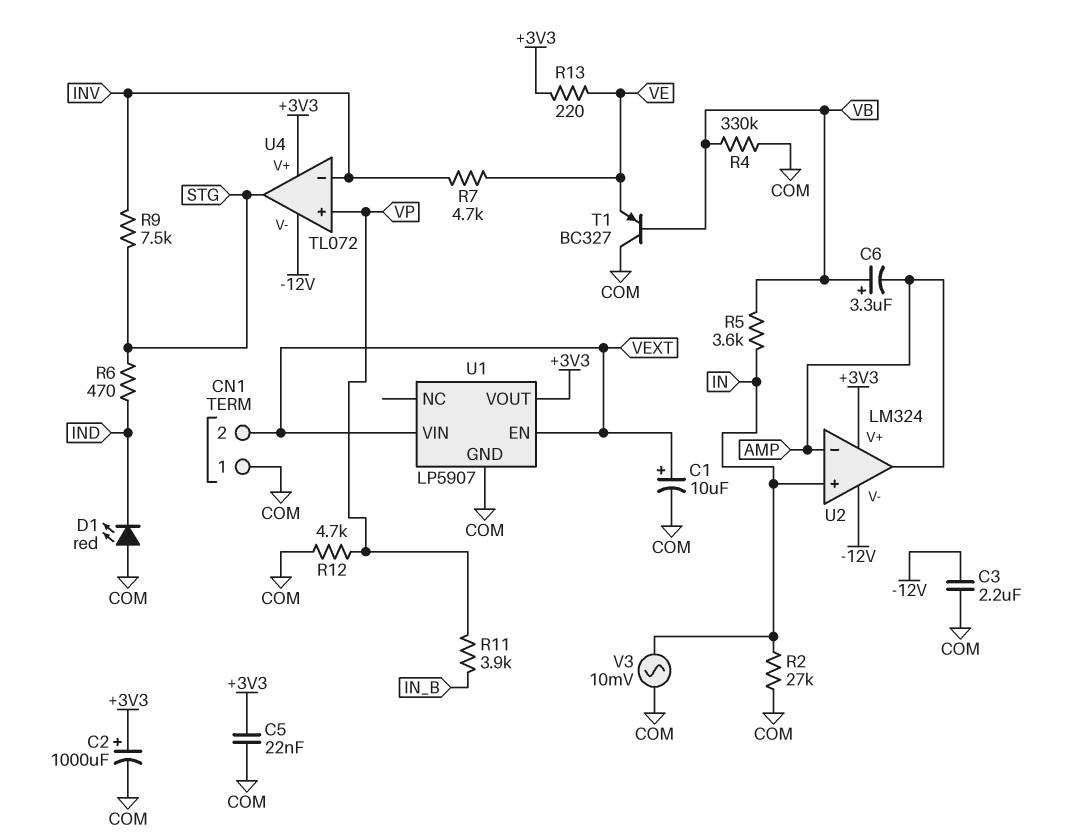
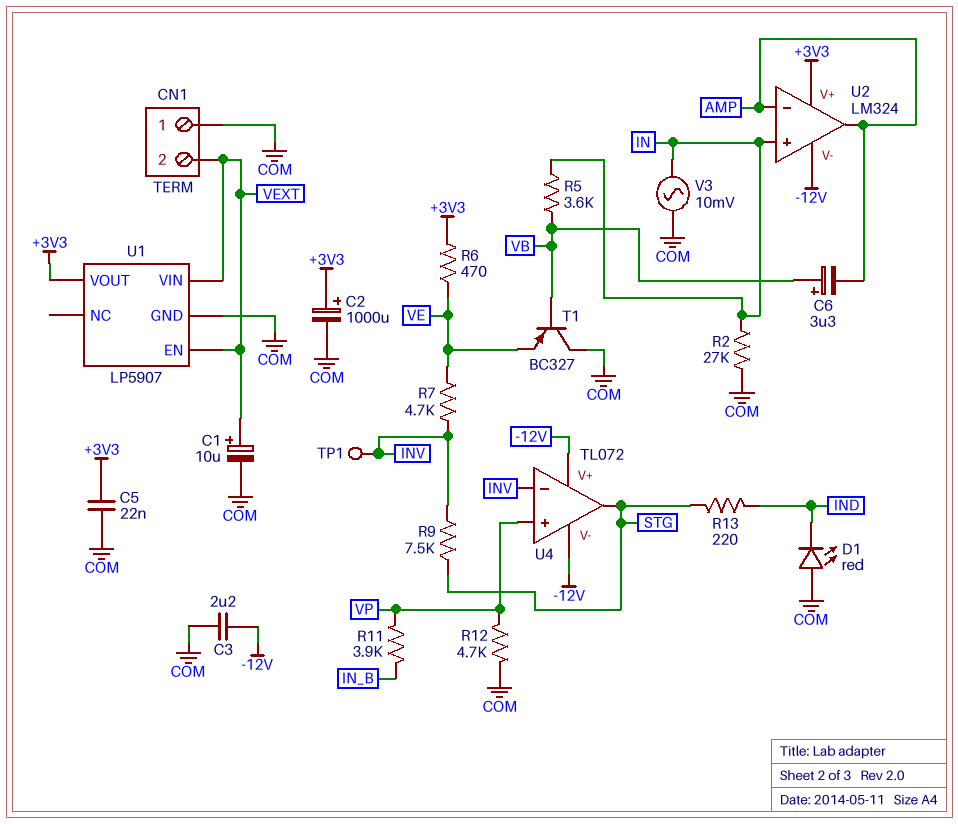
R4: 330k (COM, VB) -> none
R6: 470 (IND, STG) -> 470 (+3V3, VE)
R13: 220 (+3V3, VE) -> 220 (IND, STG)
TP1: none -> test point (INV)
U4 pin V+: +3V3 -> -12V

